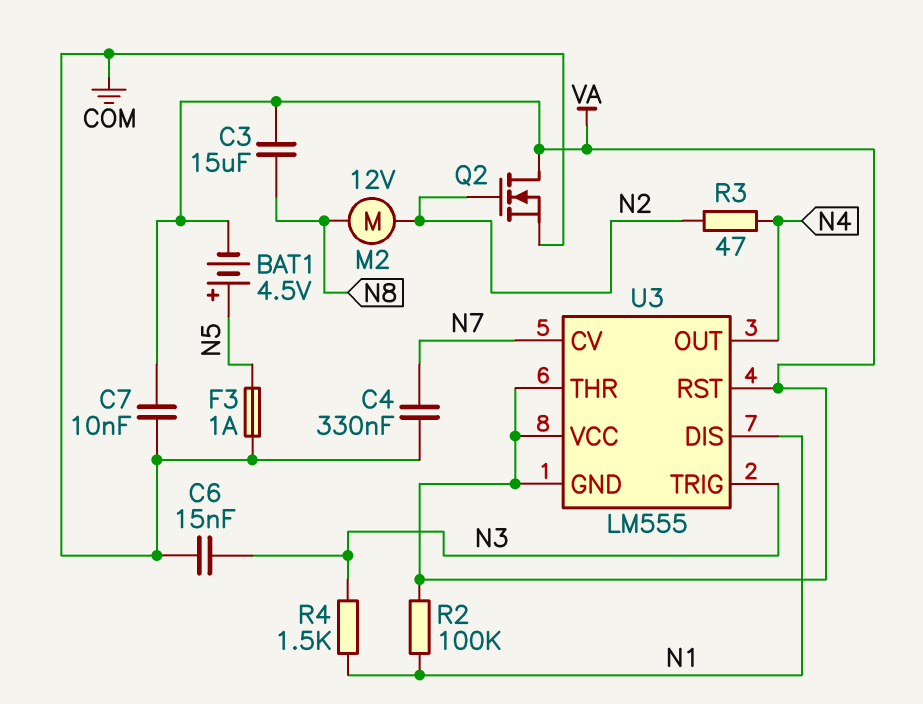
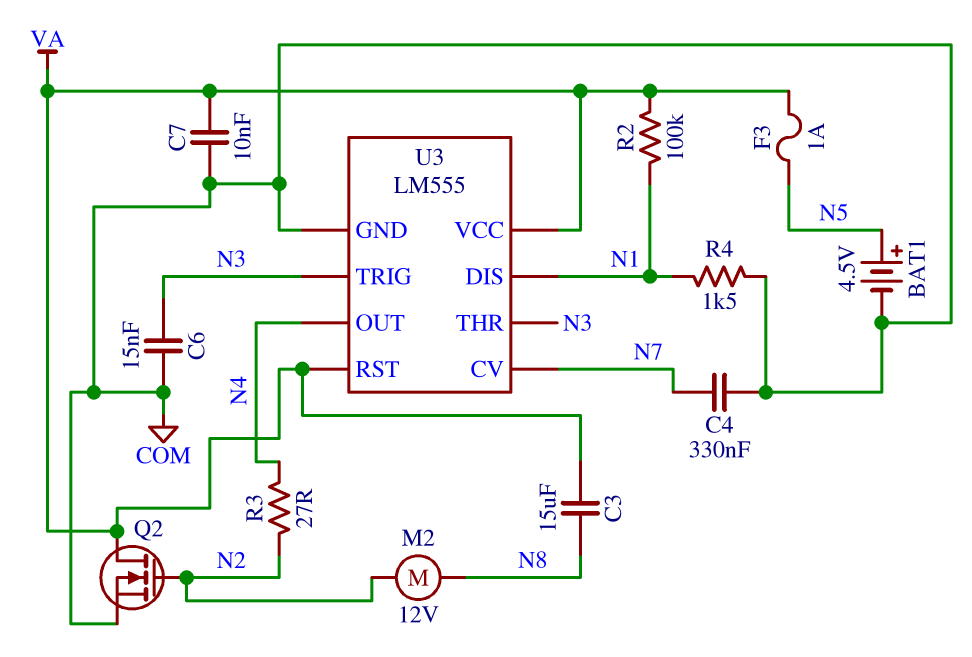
BAT1: 4.5V (plus N5, minus VA) -> 4.5V (plus N5, minus COM)
F3: 1A (COM, N5) -> 1A (N5, VA)
R3: 47 (N2, N4) -> 27 (N2, N4)
R4: 1.5k (N1, N3) -> 1.5k (COM, N1)
U3 pin GND: VA -> COM
U3 pin THR: VA -> N3

